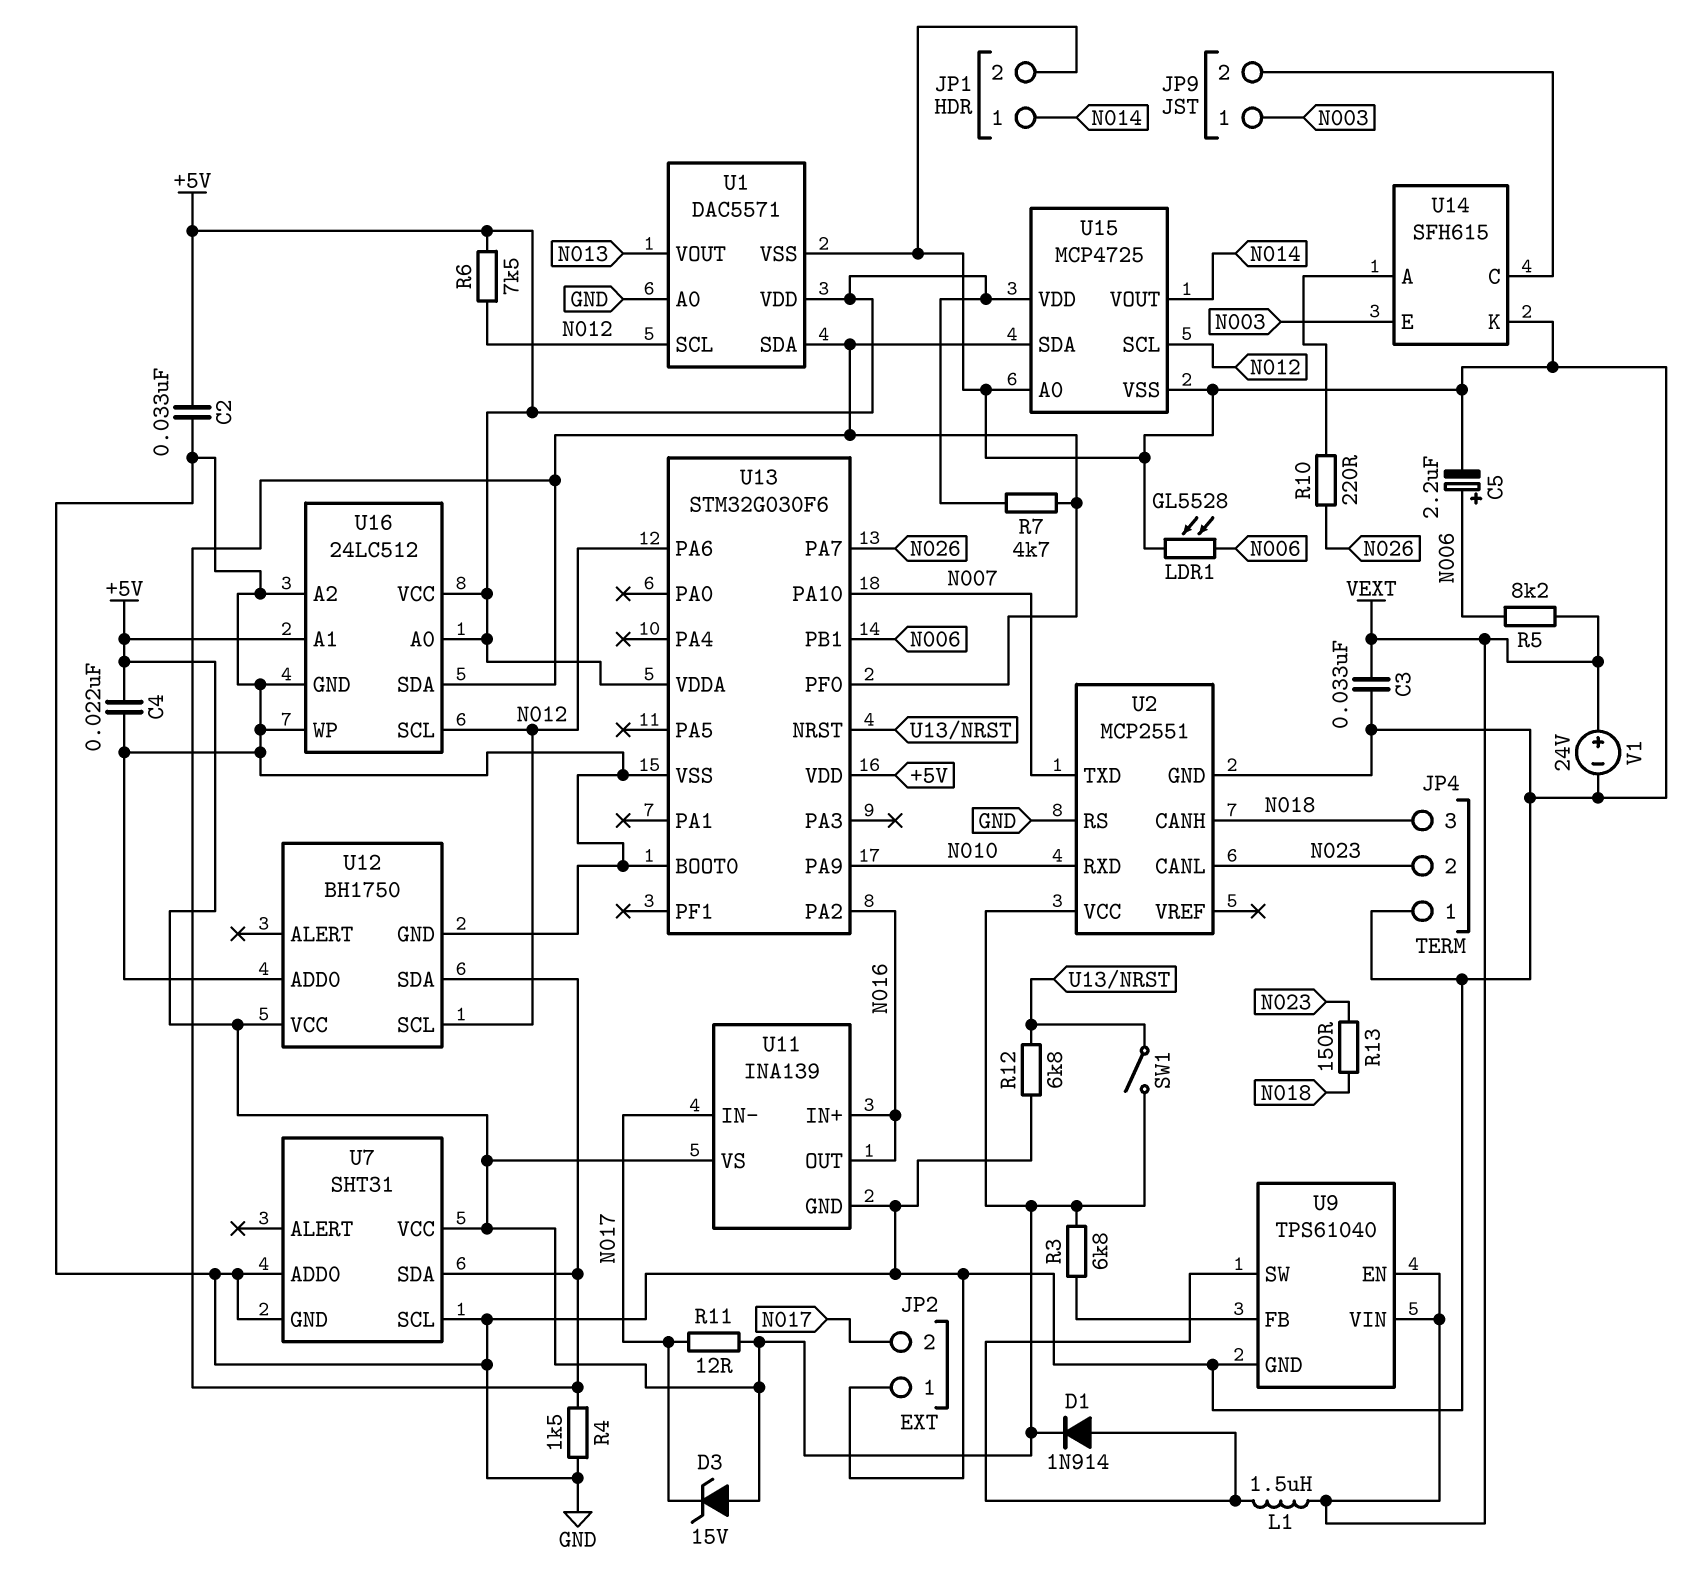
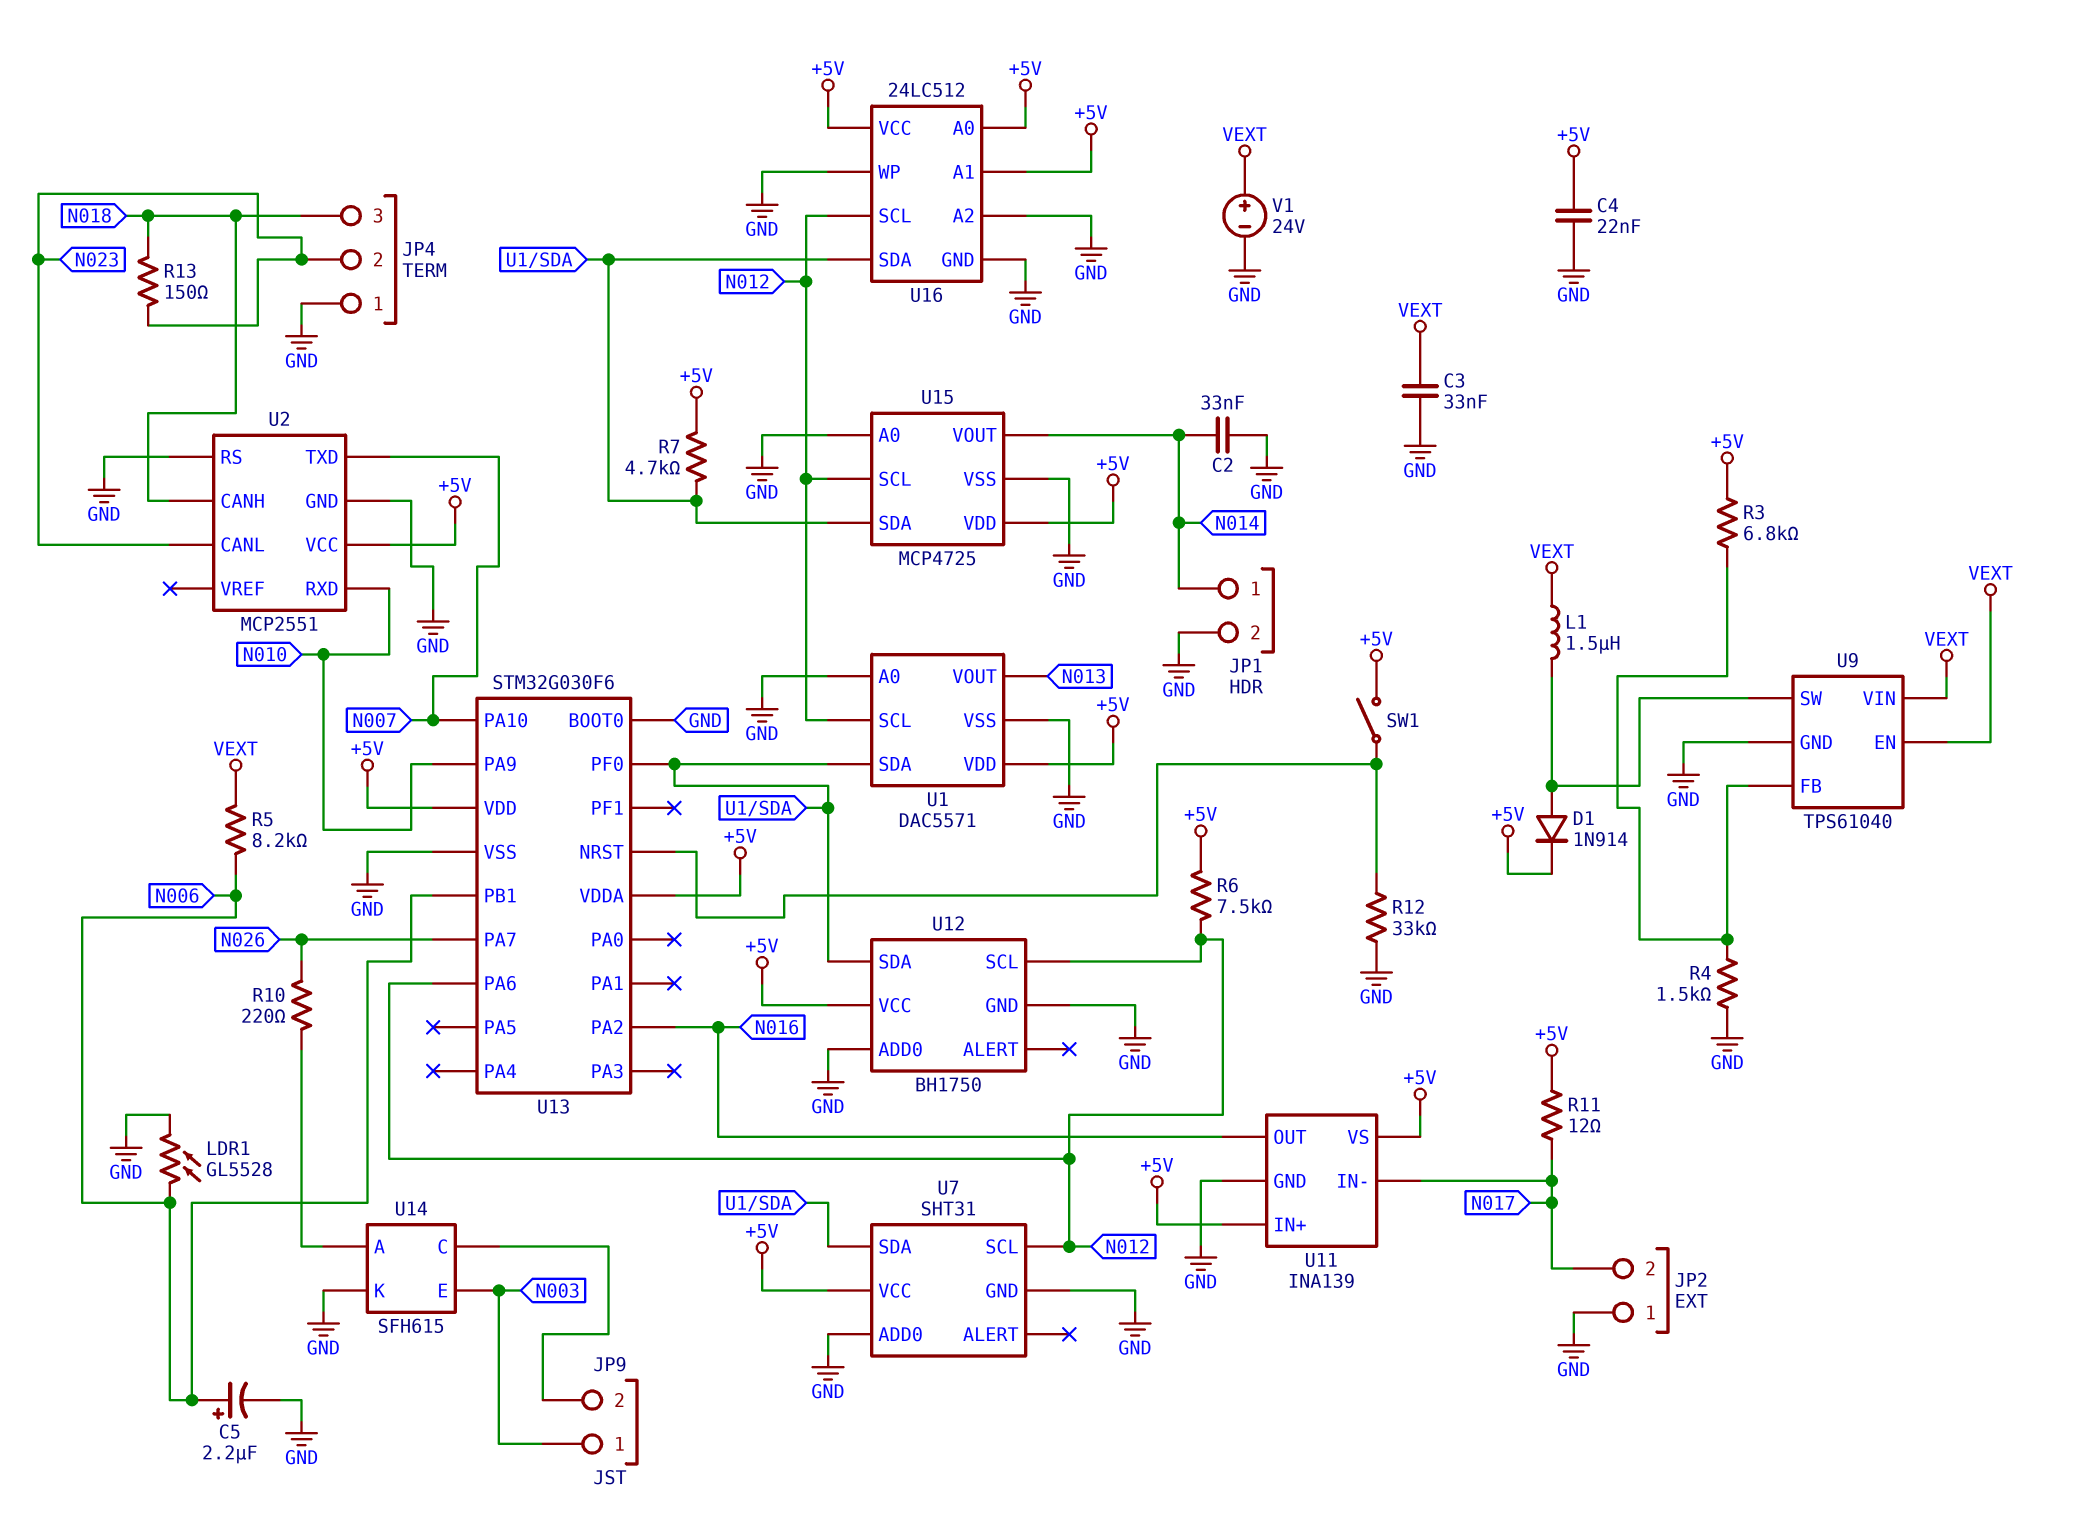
C2: 33nF (+5V, GND) -> 33nF (GND, N014)
D3: zener 15V (A +5V, K N017) -> none
R4: 1.5k (GND, U1/SDA) -> 1.5k (GND, U9/FB)
R12: 6.8k (GND, U13/NRST) -> 33k (GND, U13/NRST)
U7 pin SCL: GND -> N012
U11 pin IN+: N016 -> +5V

